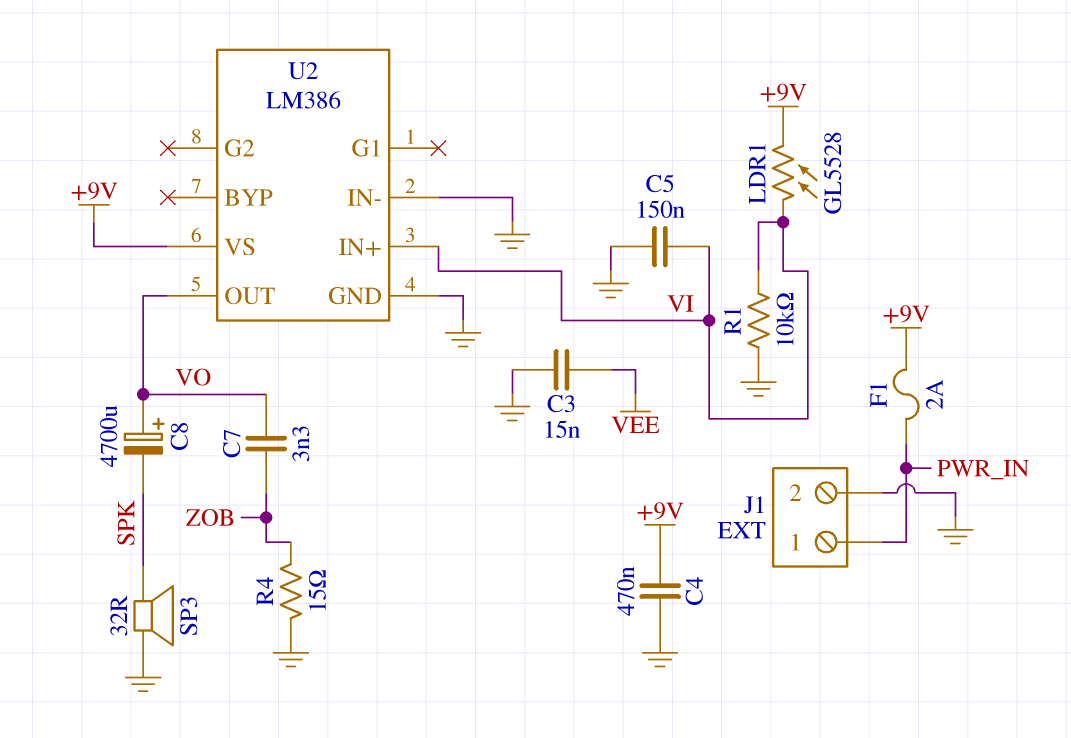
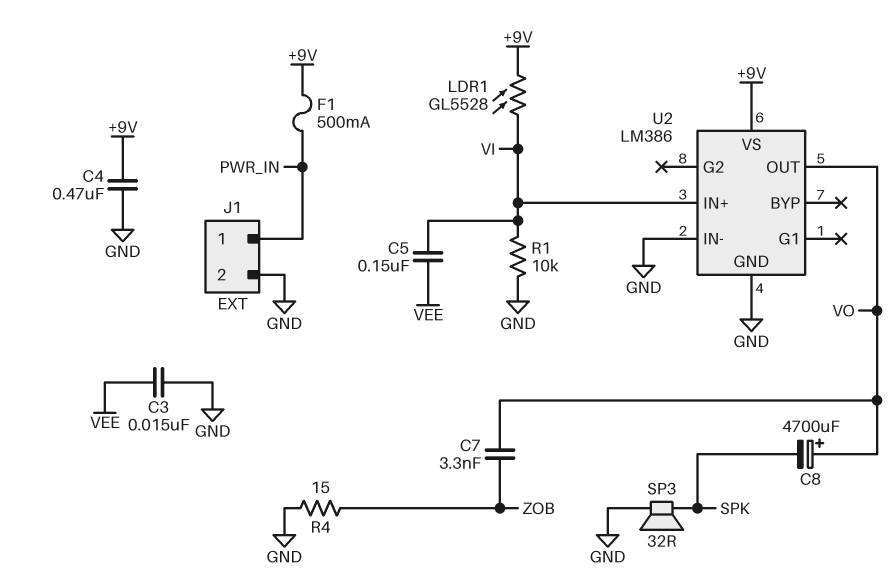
C5: 150nF (GND, VI) -> 150nF (VEE, VI)
F1: 2A (+9V, PWR_IN) -> 500mA (+9V, PWR_IN)

